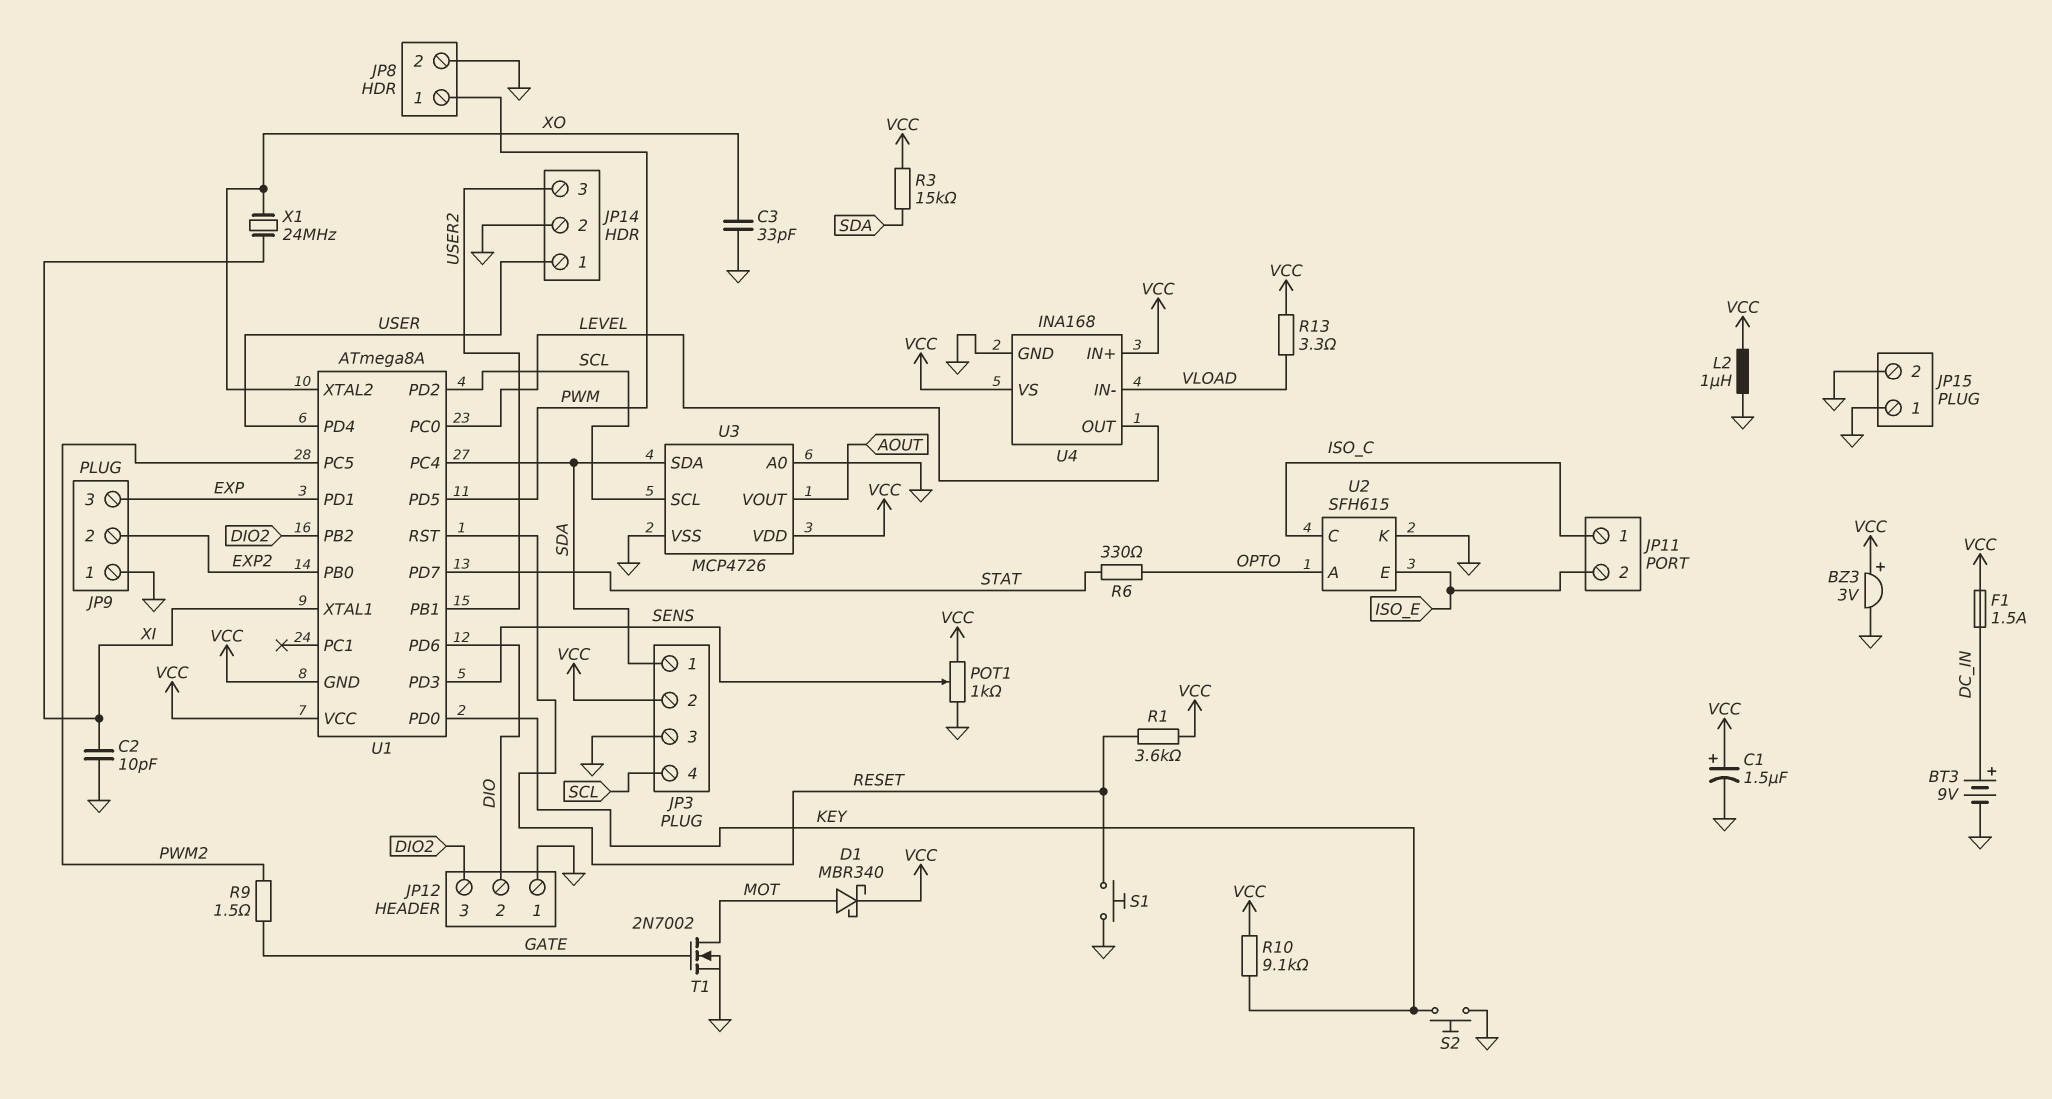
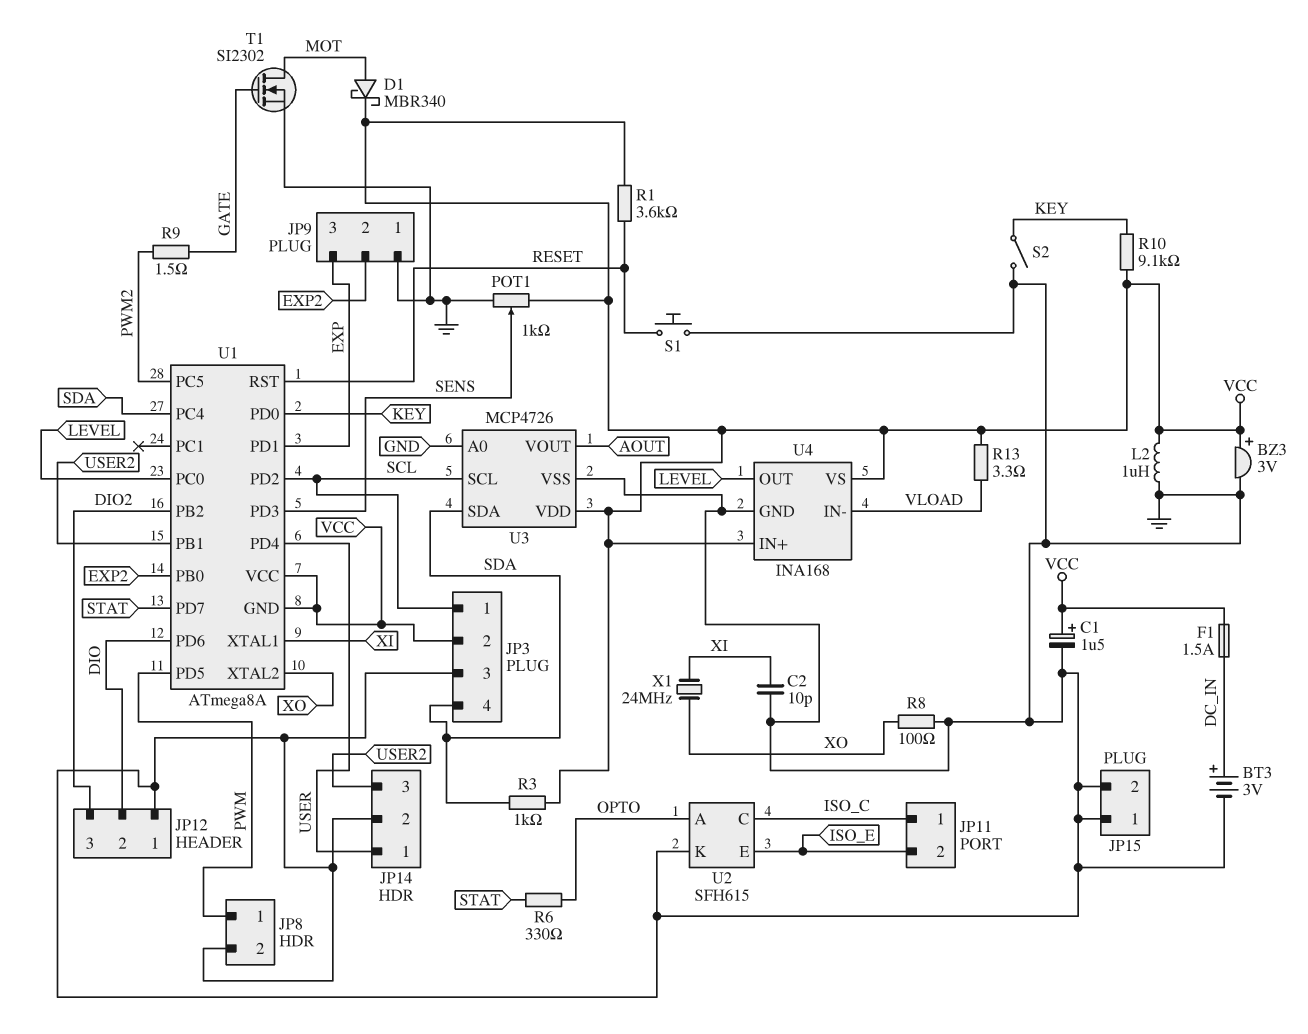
BT3: 9V (plus DC_IN, minus GND) -> 3V (plus DC_IN, minus GND)
C3: 33pF (GND, XO) -> none
JP3 pin 1: SDA -> SCL
JP3 pin 4: SCL -> SDA
R3: 15k (SDA, VCC) -> 1k (SDA, VCC)
R8: none -> 100 (GND, XO)
S2: button (GND, KEY) -> switch (GND, KEY)
T1: NMOS 2N7002 (G GATE, D MOT, S GND) -> NMOS SI2302 (G GATE, D MOT, S GND)

